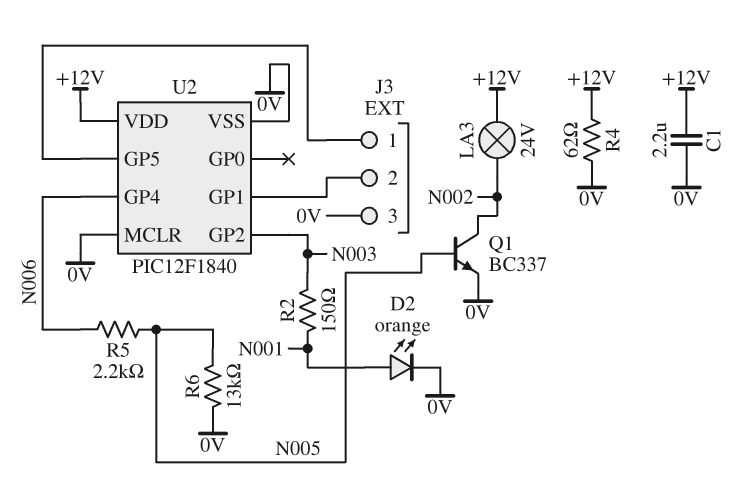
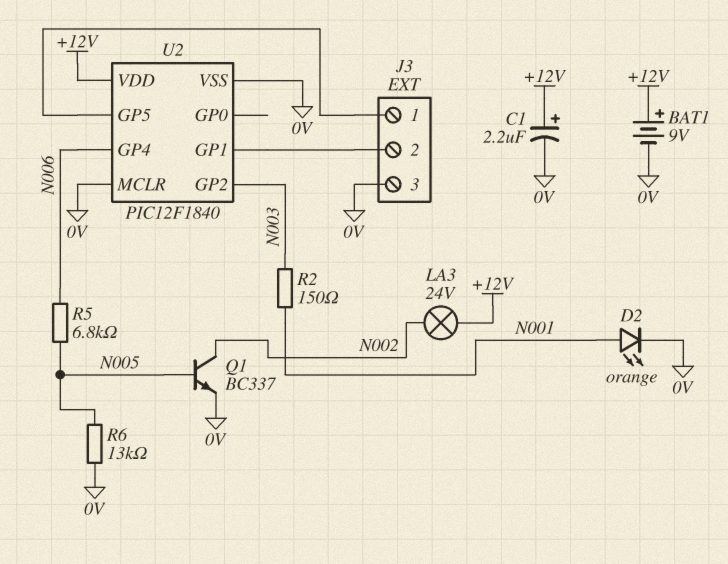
BAT1: none -> 9V (plus +12V, minus 0V)
C1: 2.2uF (+12V, 0V) -> 2.2uF (plus +12V, minus 0V)
R4: 62 (+12V, 0V) -> none
R5: 2.2k (N005, N006) -> 6.8k (N005, N006)

